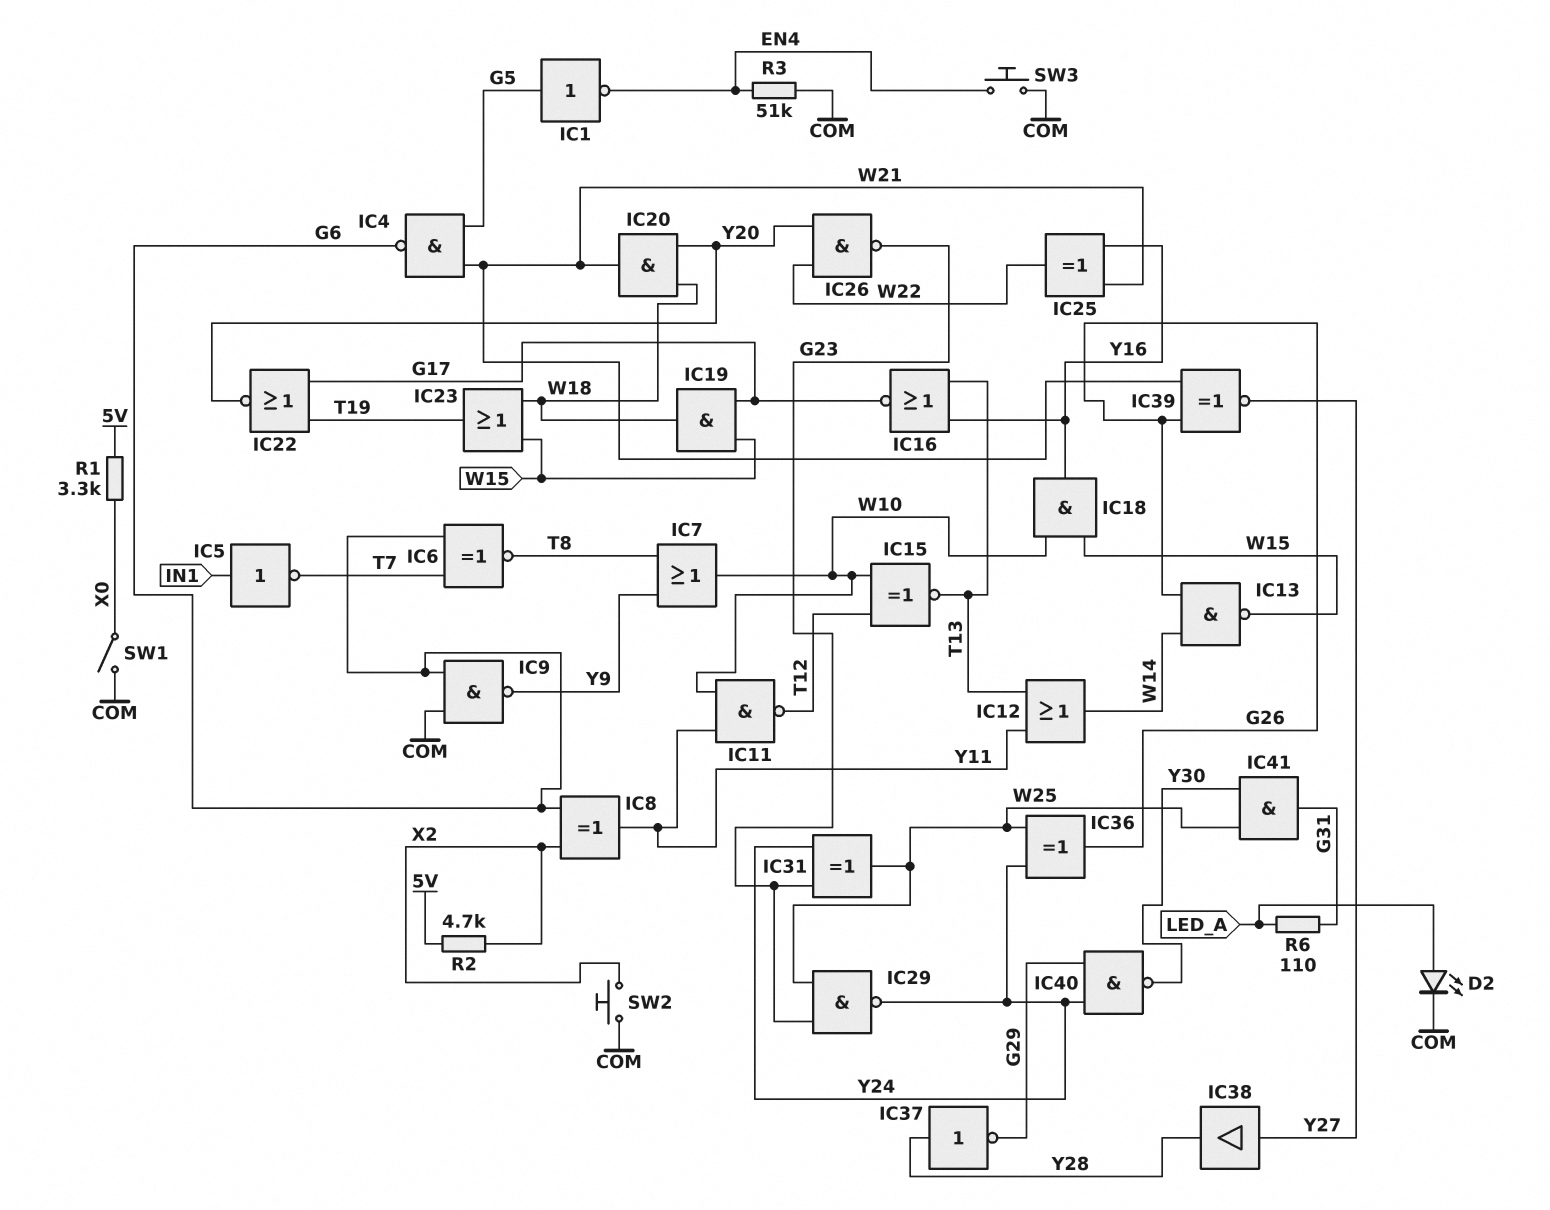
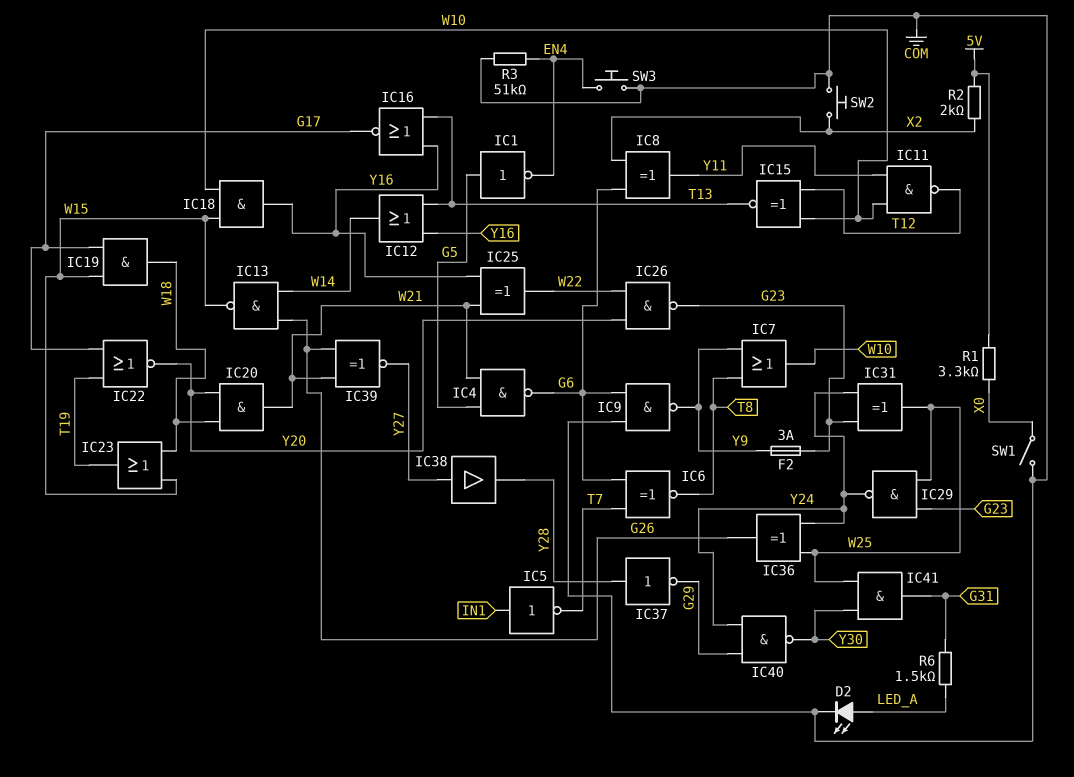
F2: none -> 3A (G23, Y9)
IC12: OR (in T13, in Y11, out W14) -> OR (in T13, in Y16, out W14)
R2: 4.7k (5V, X2) -> 2k (5V, X2)
R6: 110 (G31, LED_A) -> 1.5k (G31, LED_A)

